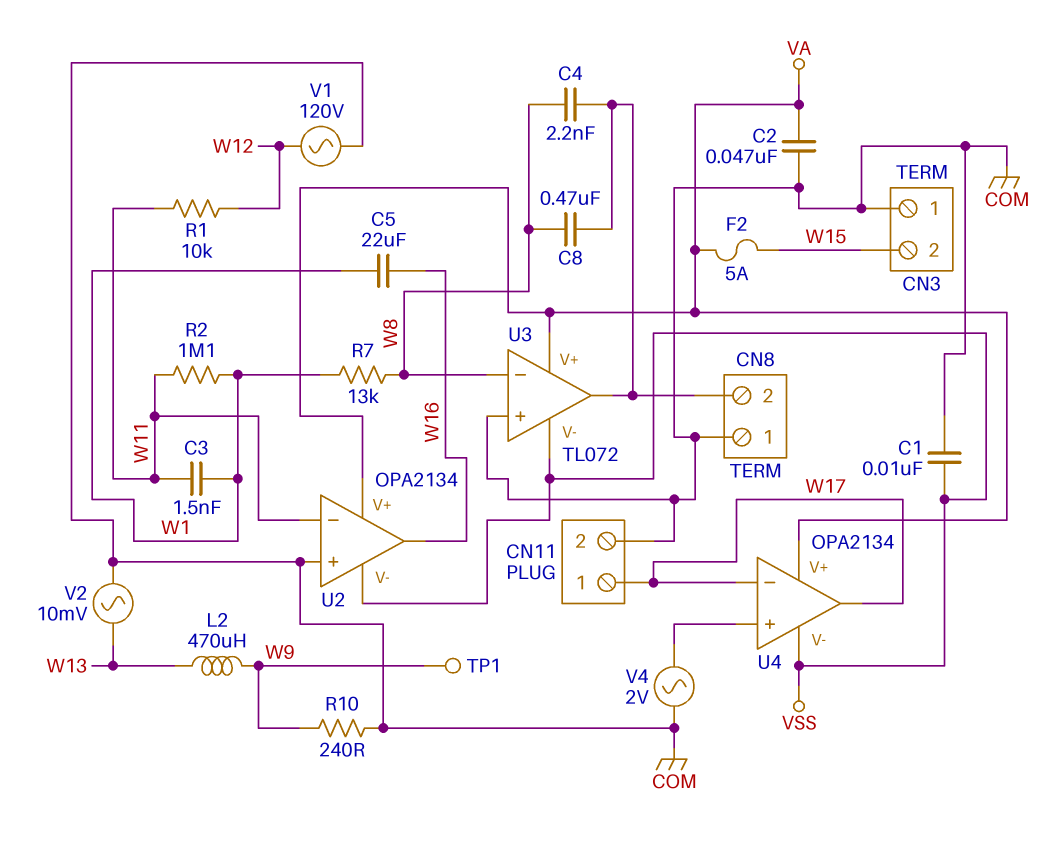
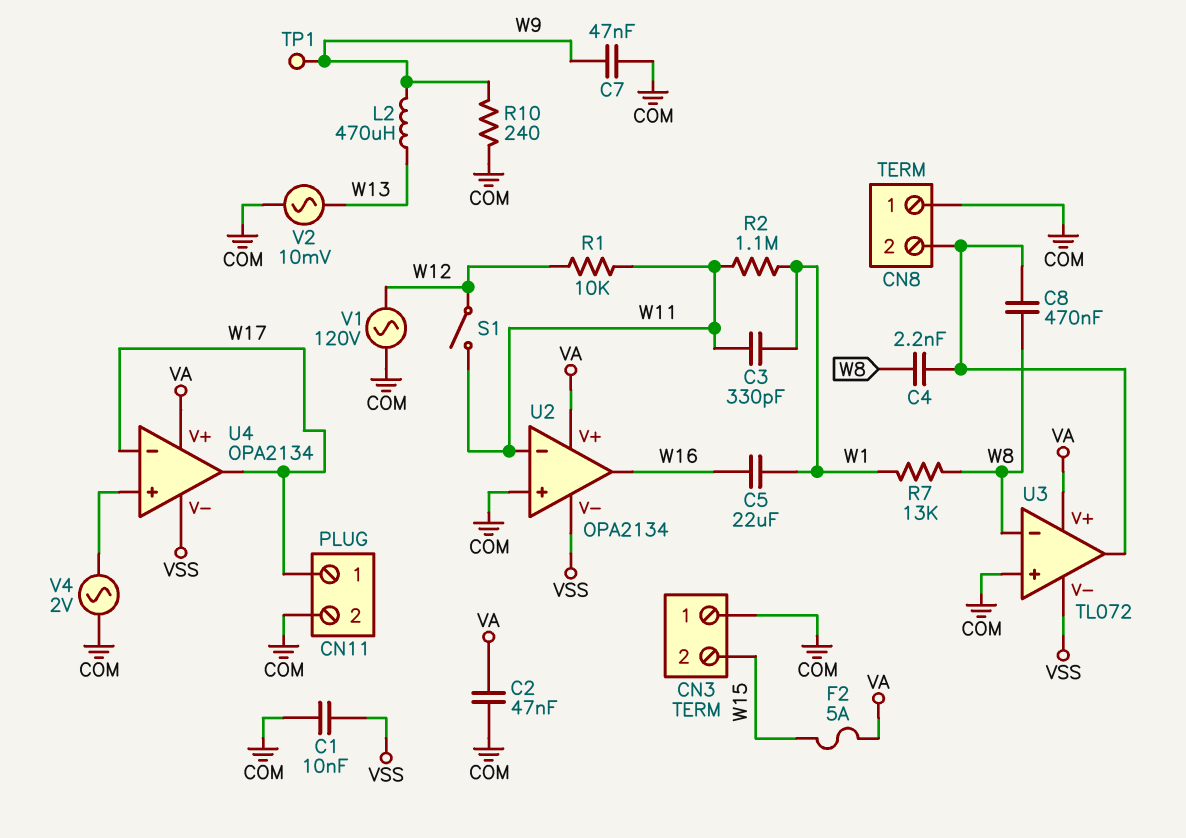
C3: 1.5nF (W1, W11) -> 330pF (W1, W11)
C7: none -> 47nF (COM, W9)
S1: none -> switch (W11, W12)

